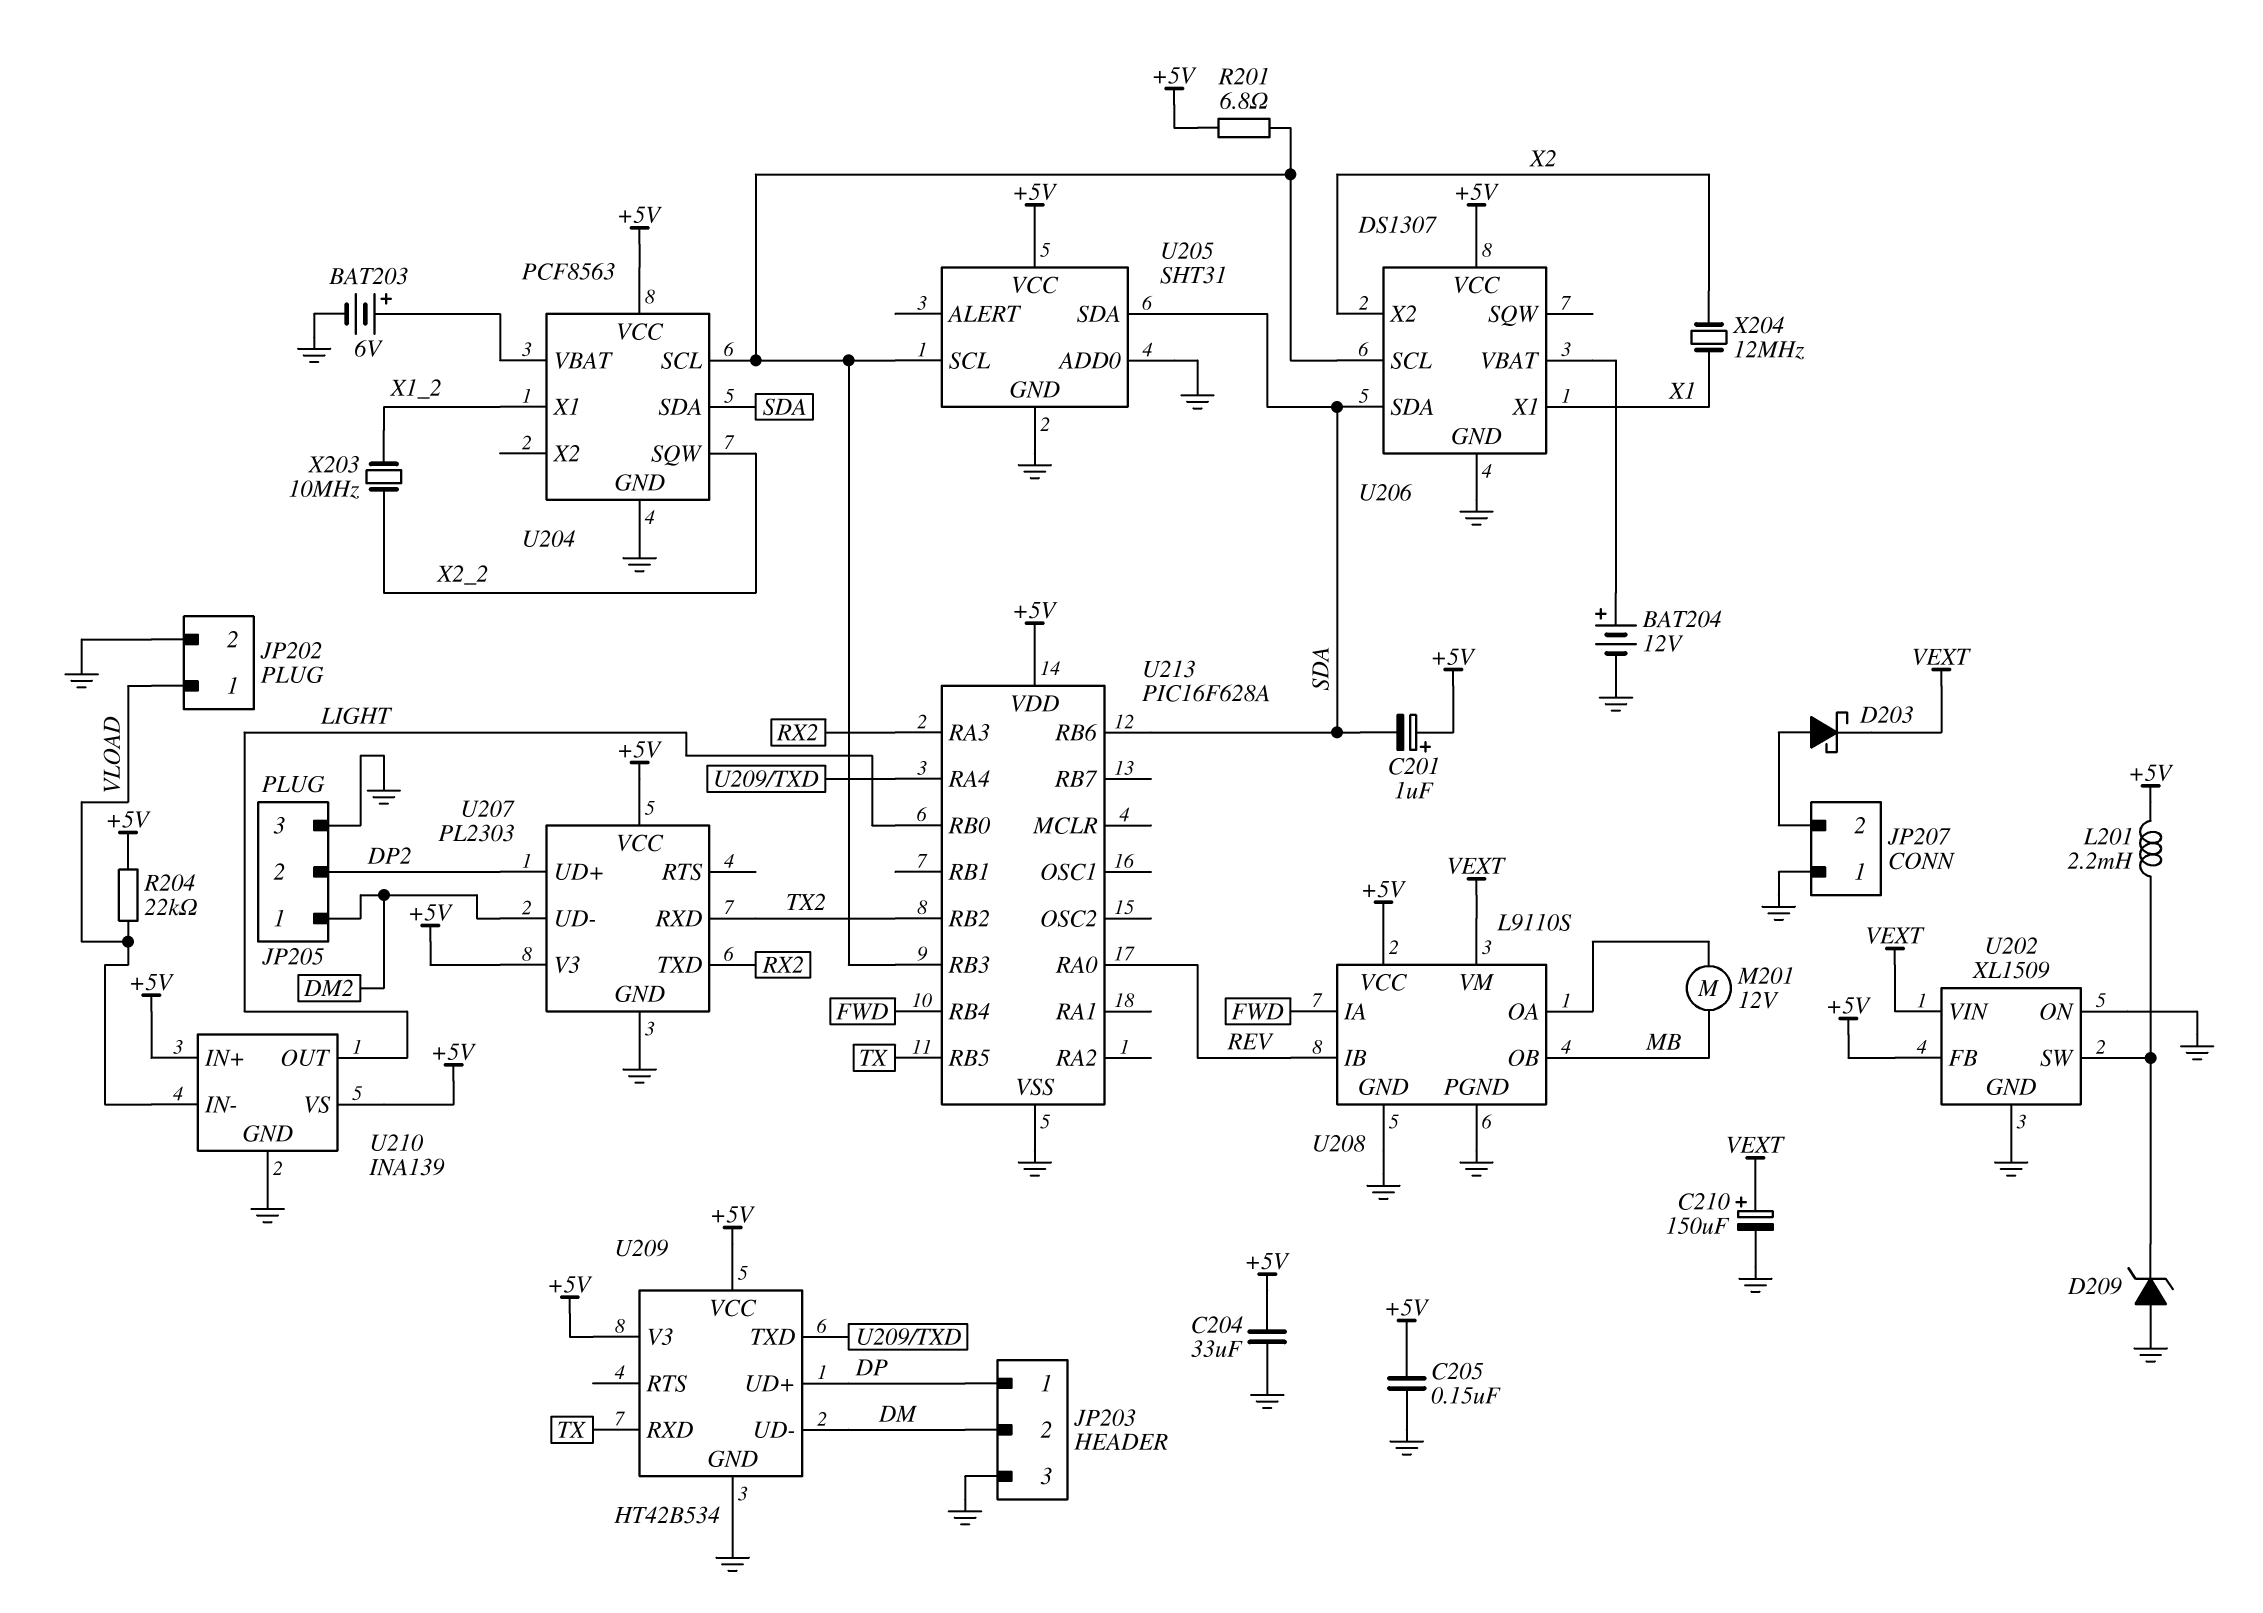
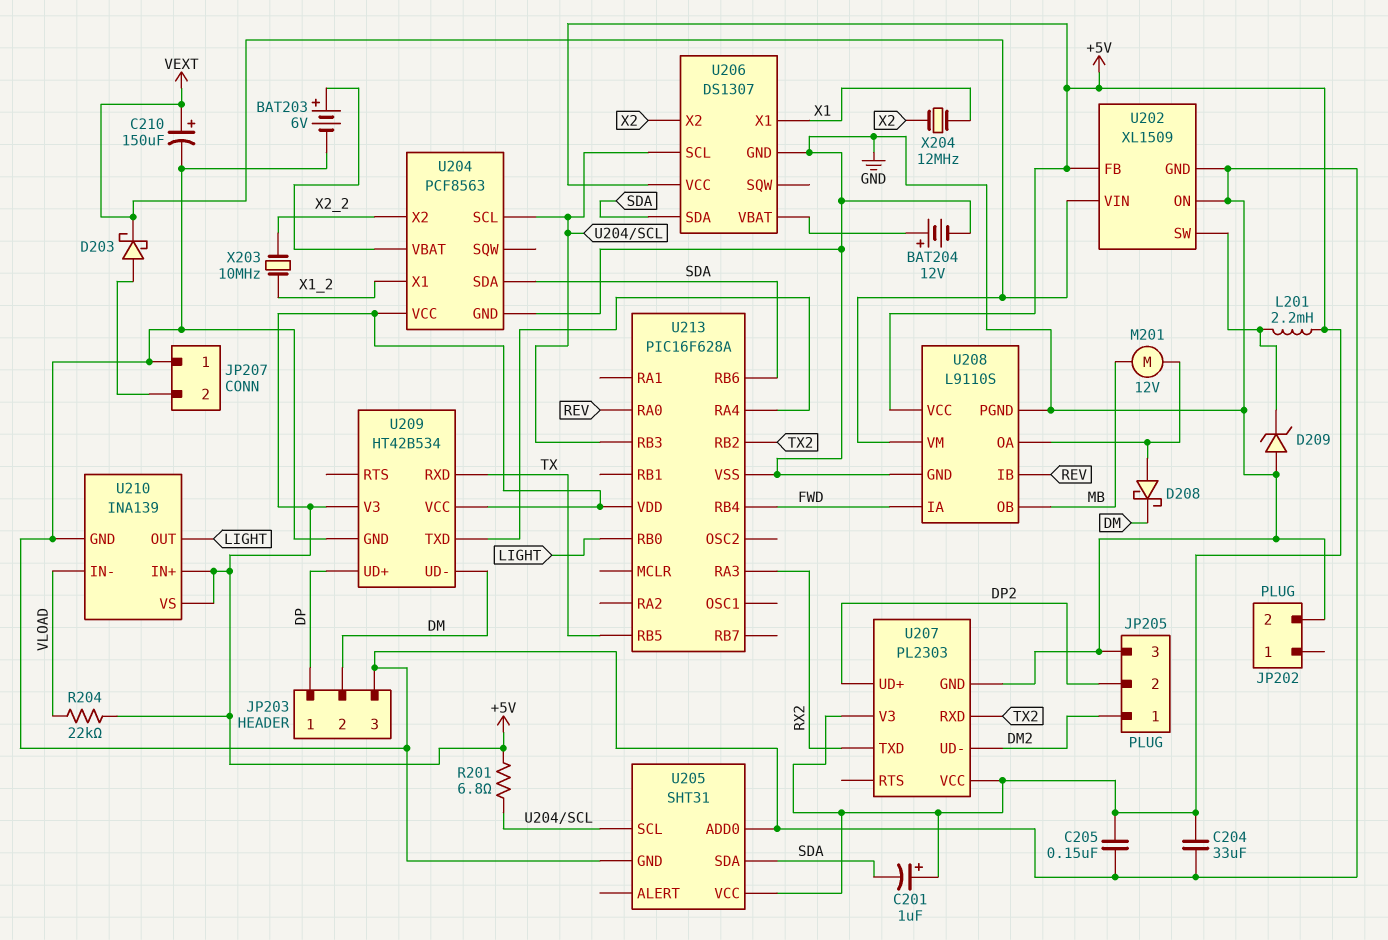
D208: none -> schottky (A U208/OA, K DM)
JP202 pin 1: VLOAD -> none
U204 pin SQW: X2_2 -> none
U204 pin X2: none -> X2_2

